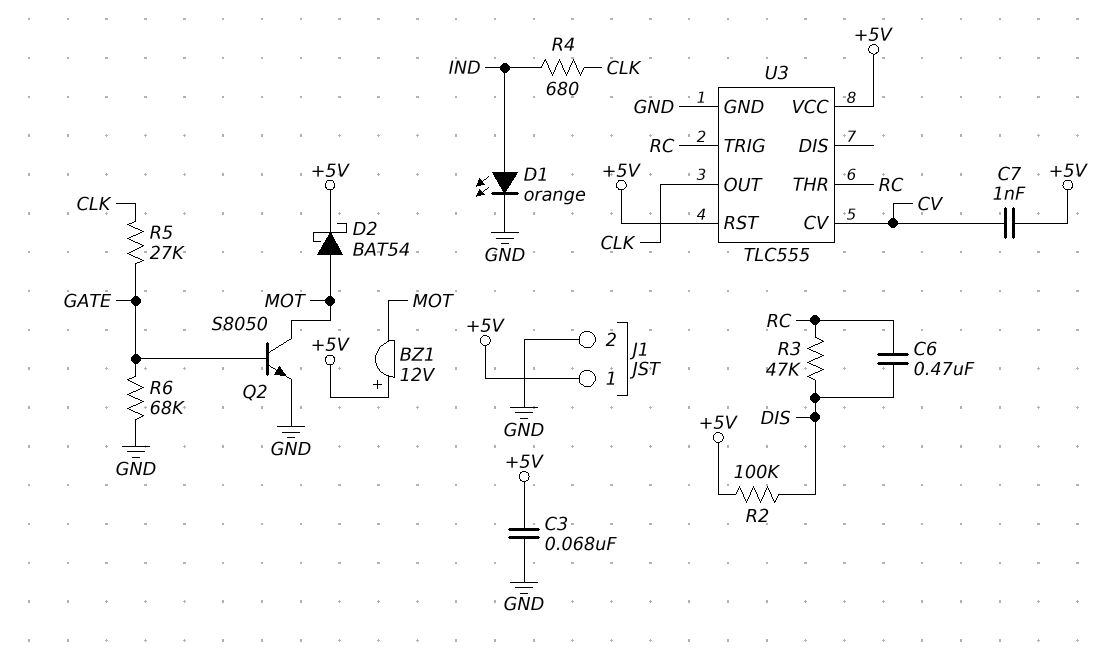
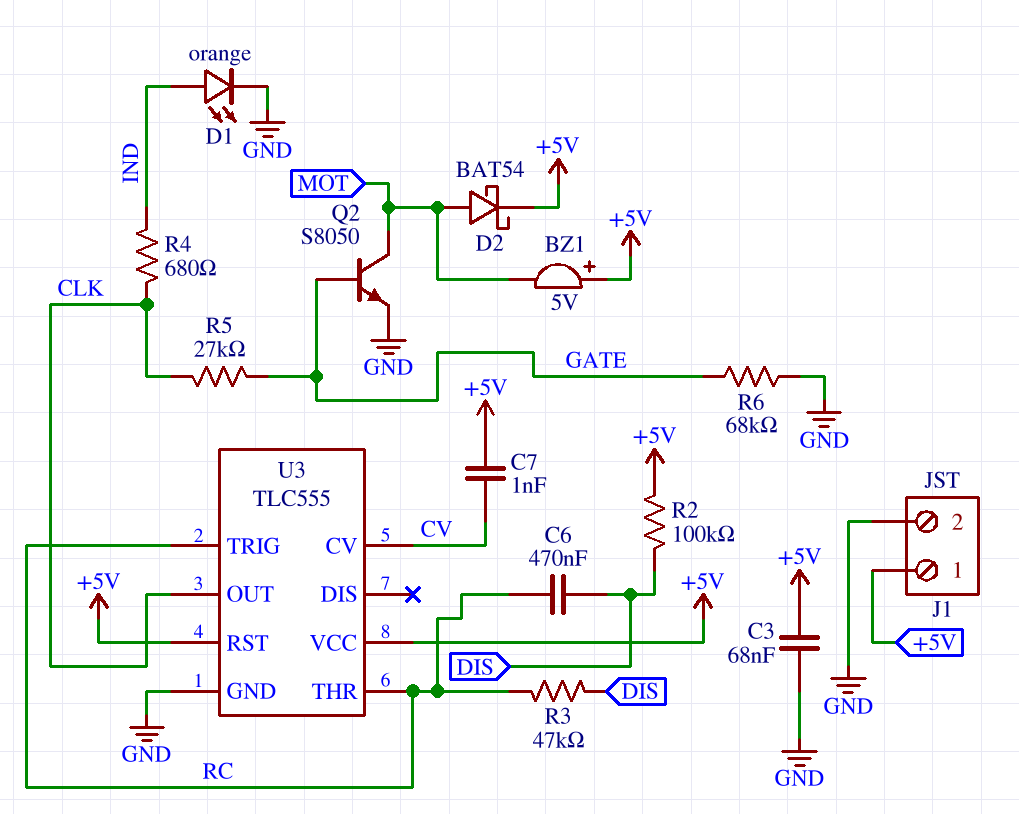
BZ1: buzzer 12V (plus +5V, minus MOT) -> buzzer 5V (plus +5V, minus MOT)

